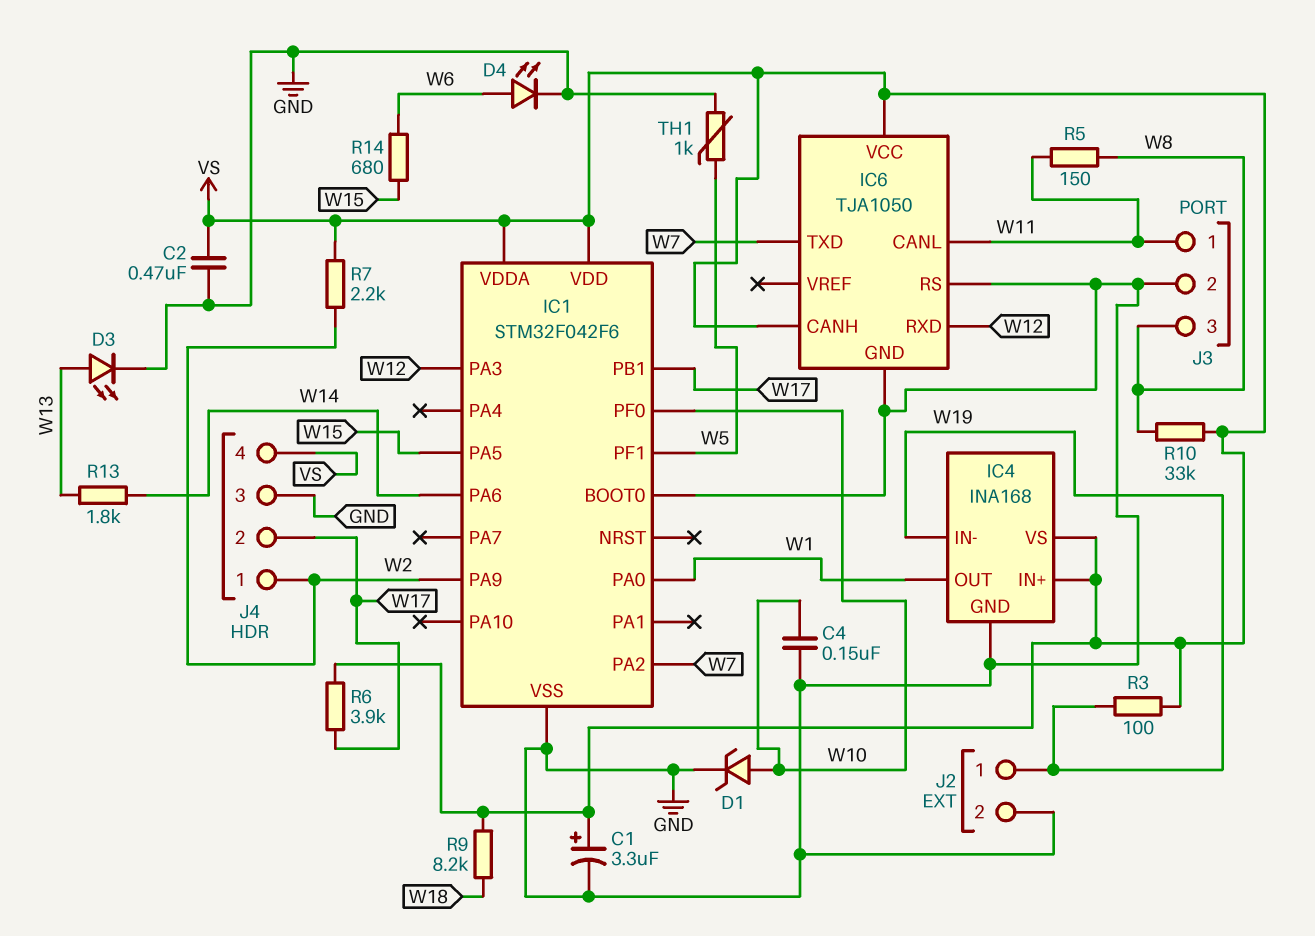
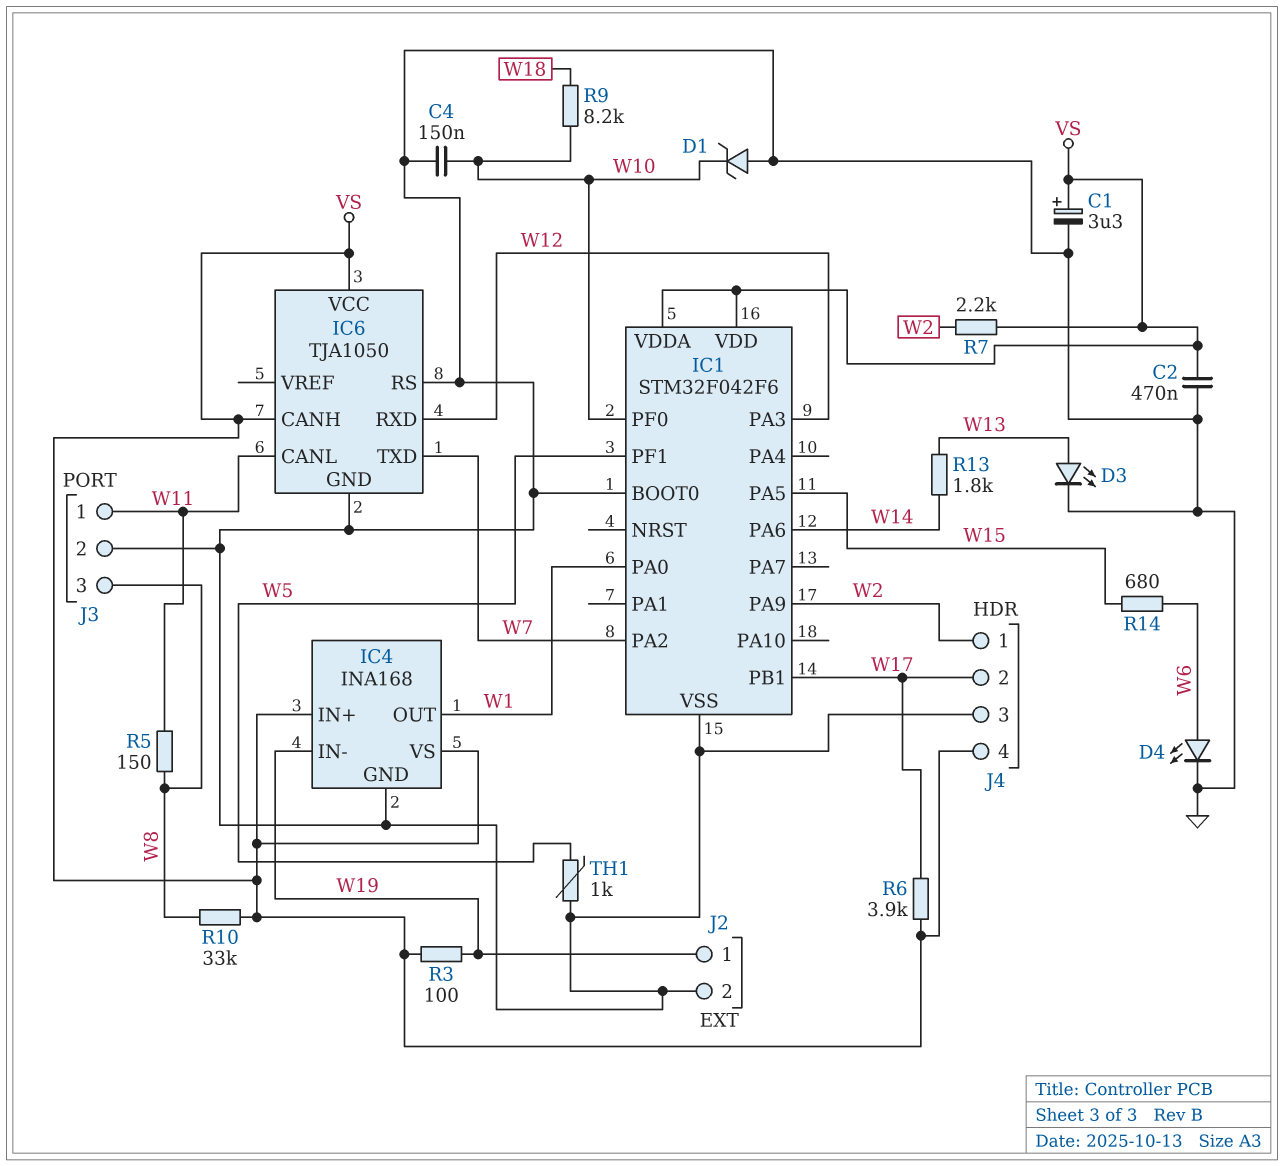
D1: zener (A W10, K GND) -> zener (A GND, K W10)
R9: 8.2k (VS, W18) -> 8.2k (W10, W18)

